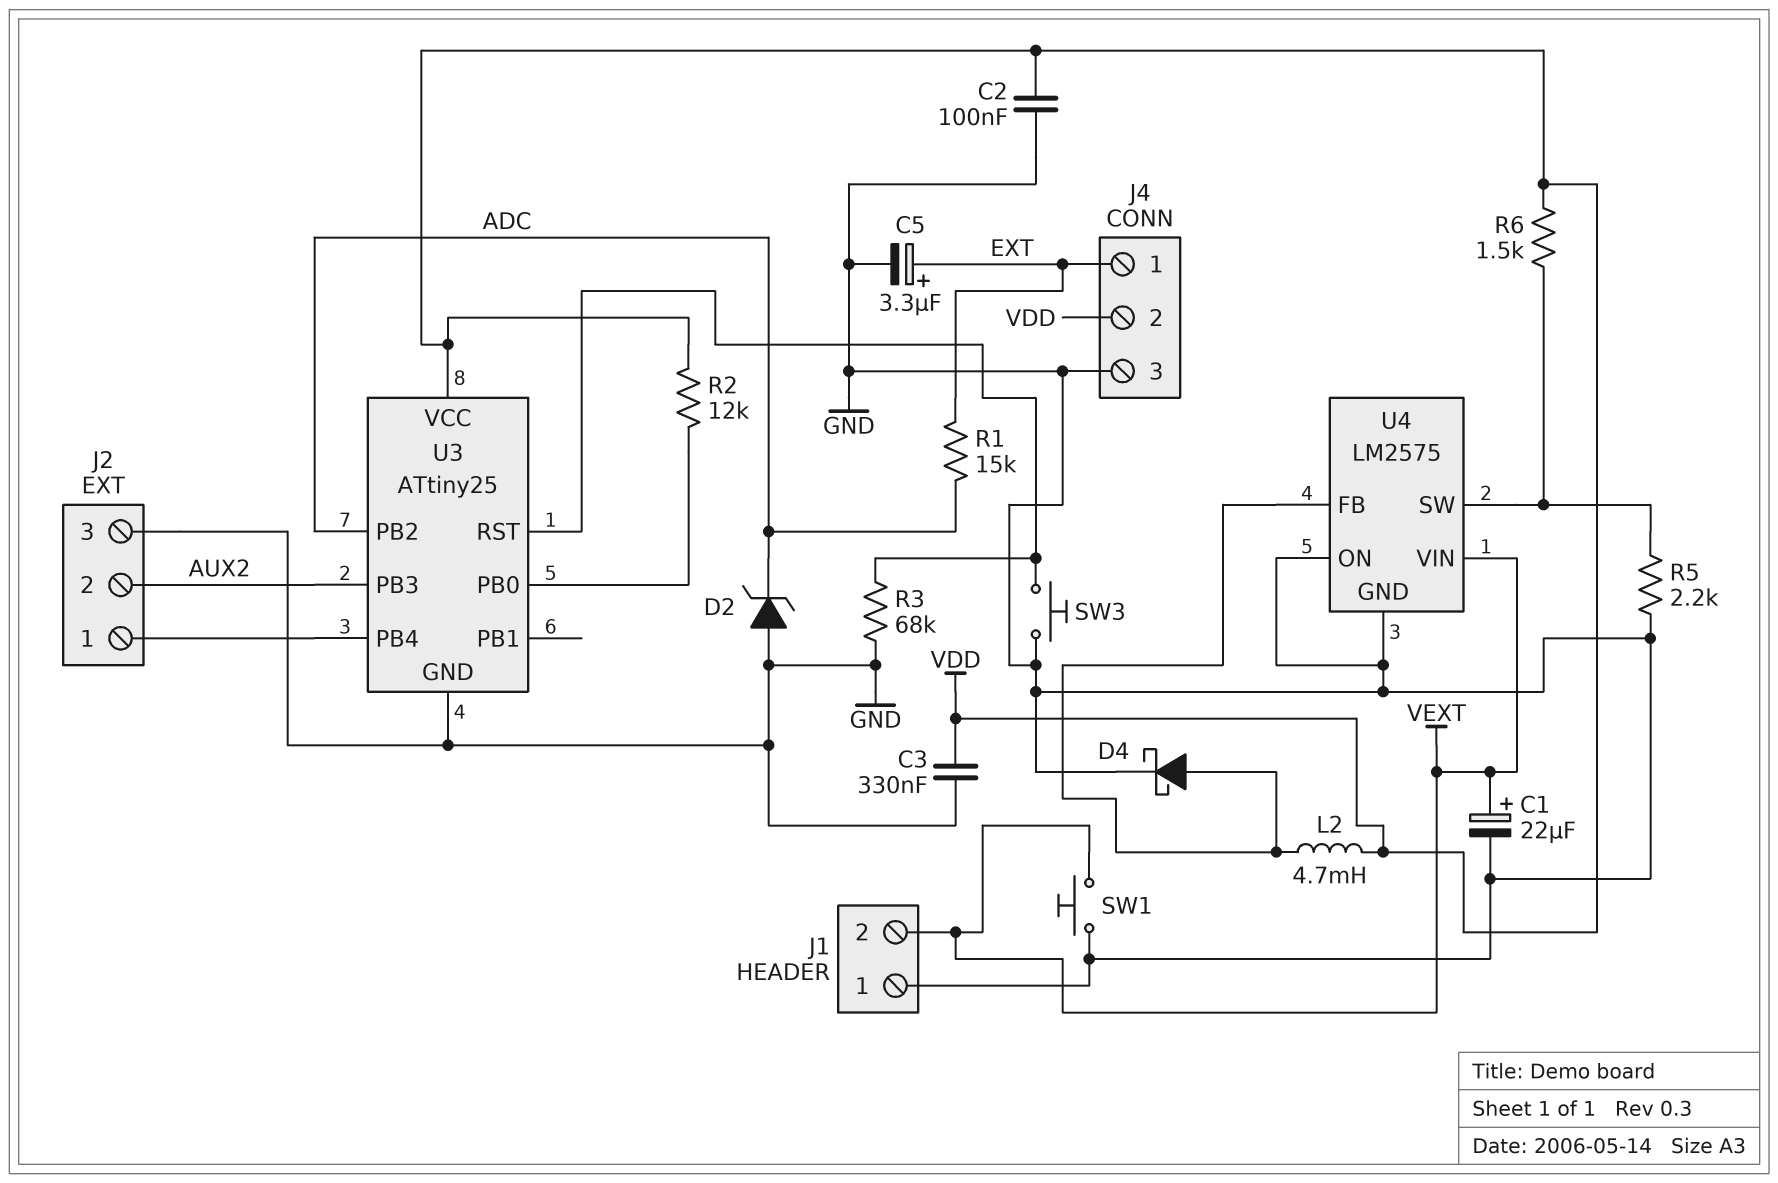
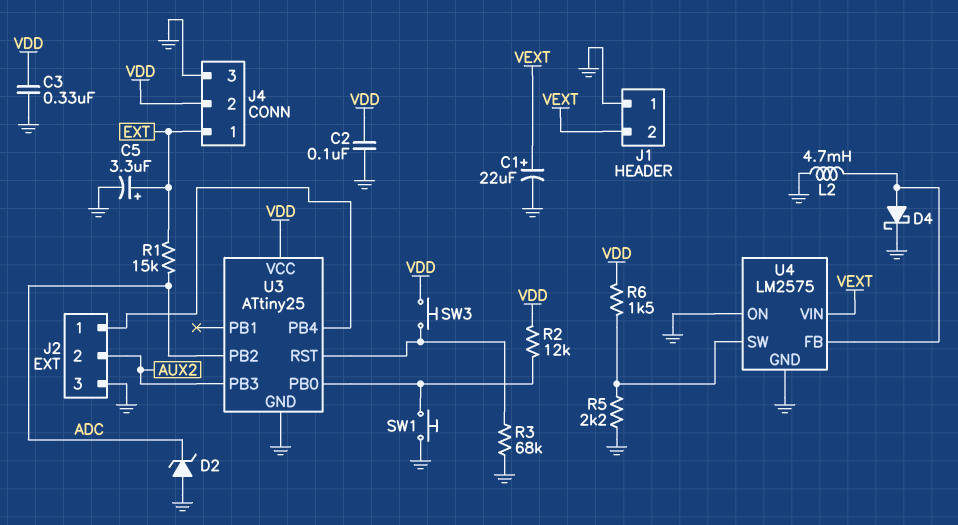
L2: 4.7mH (U4/FB, VDD) -> 4.7mH (GND, U4/FB)
SW1: button (GND, VEXT) -> button (GND, U3/PB0)
SW3: button (GND, U3/RST) -> button (U3/RST, VDD)

